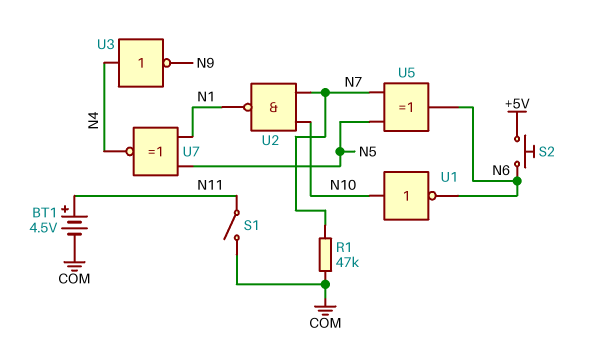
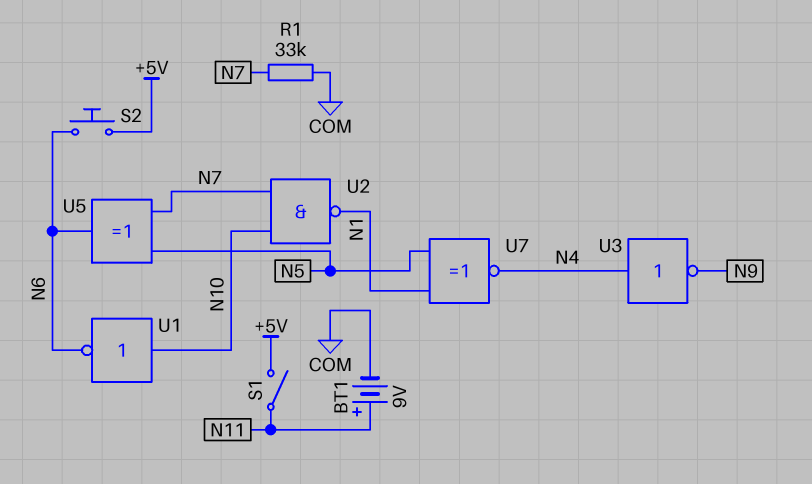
BT1: 4.5V (plus N11, minus COM) -> 9V (plus N11, minus COM)
R1: 47k (COM, N7) -> 33k (COM, N7)
S1: switch (COM, N11) -> switch (+5V, N11)

